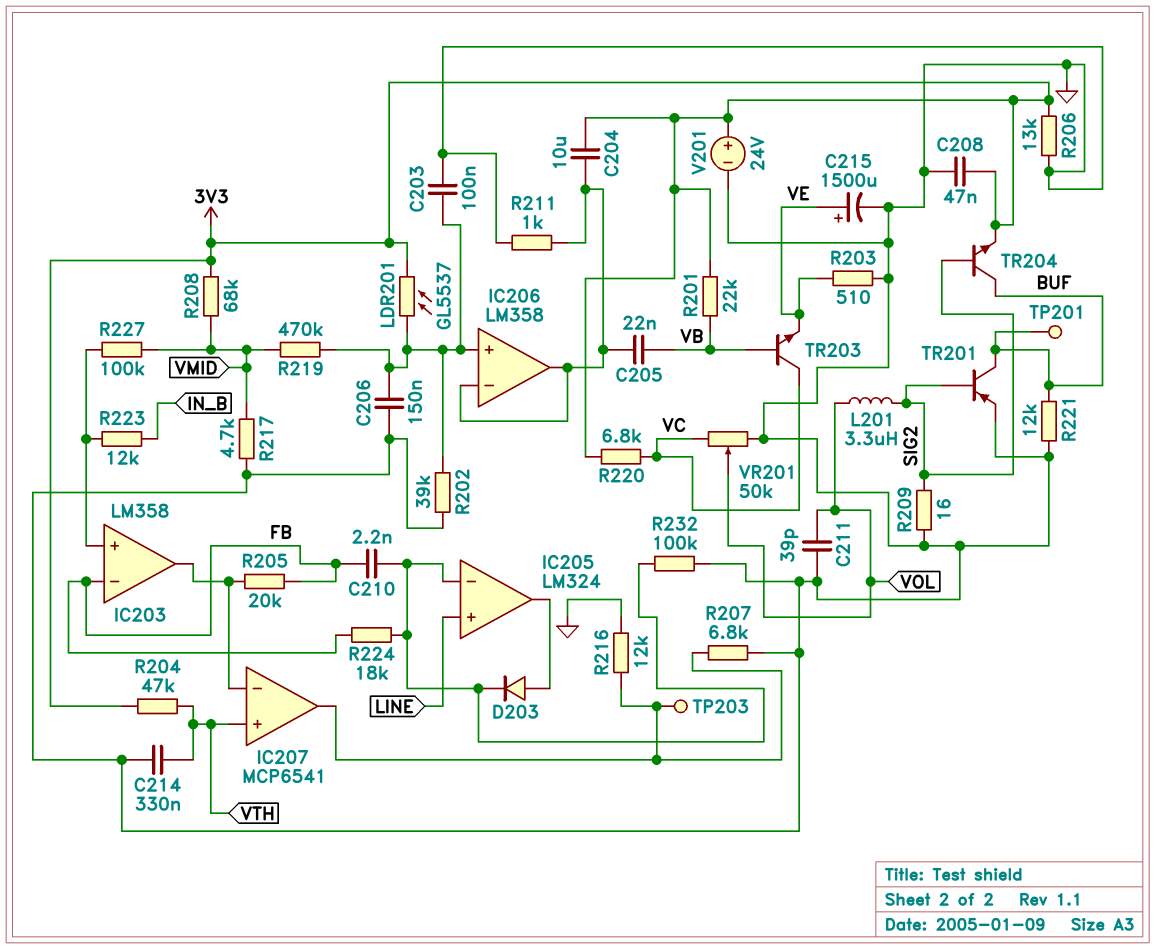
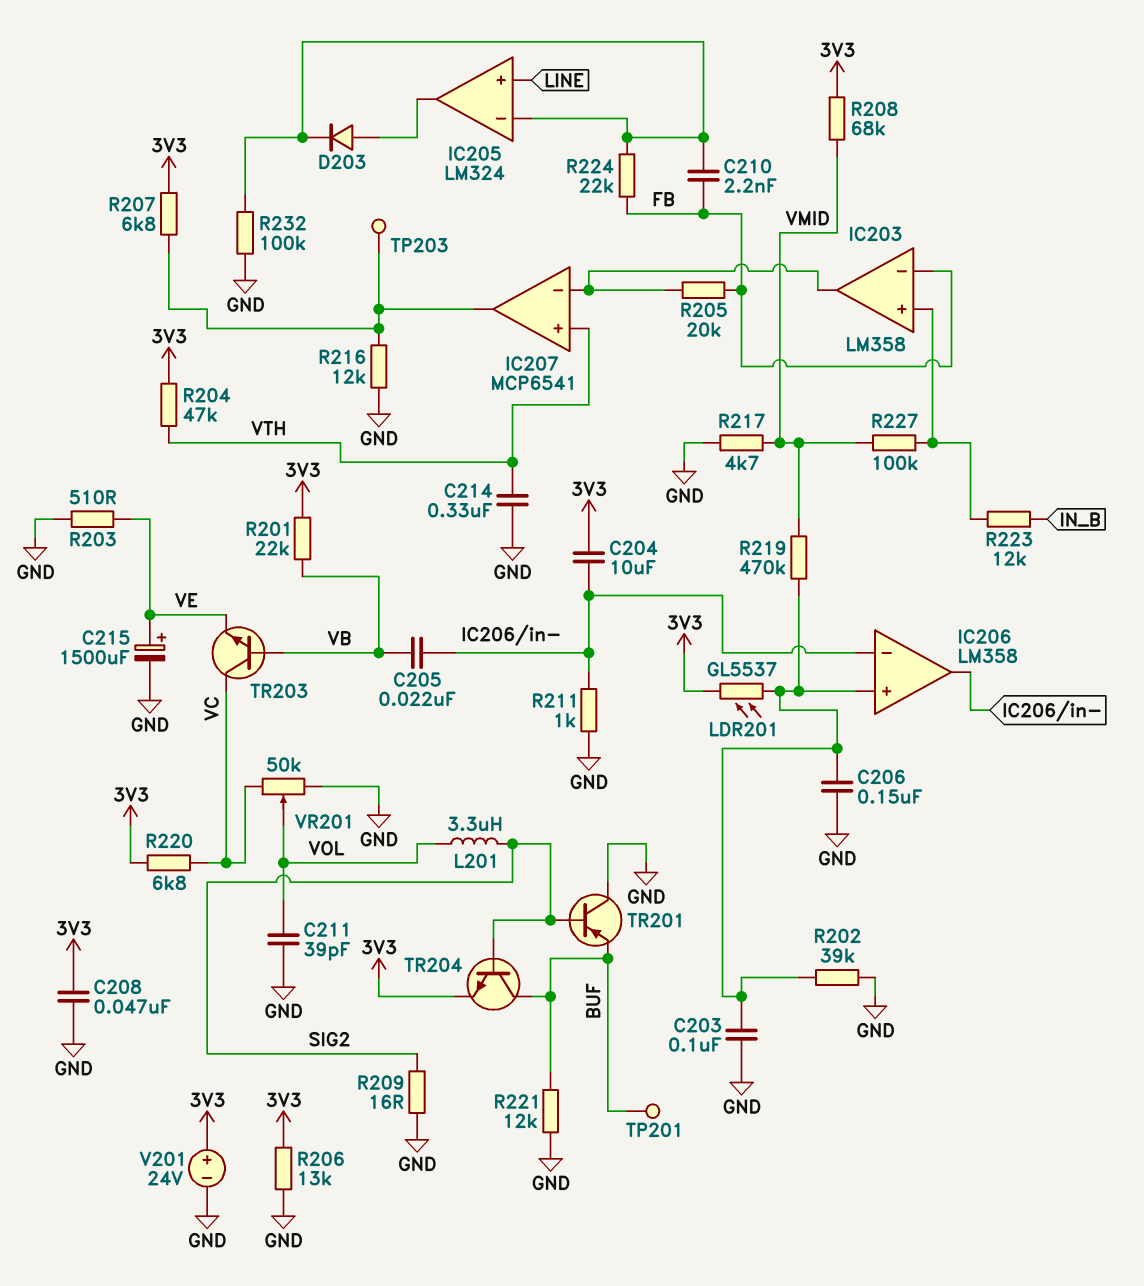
R207: 6.8k (GND, IC207/out) -> 6.8k (3V3, IC207/out)
R224: 18k (FB, IC205/in-) -> 22k (FB, IC205/in-)
TR201: PNP (B SIG2, C BUF, E GND) -> PNP (B SIG2, C GND, E BUF)

